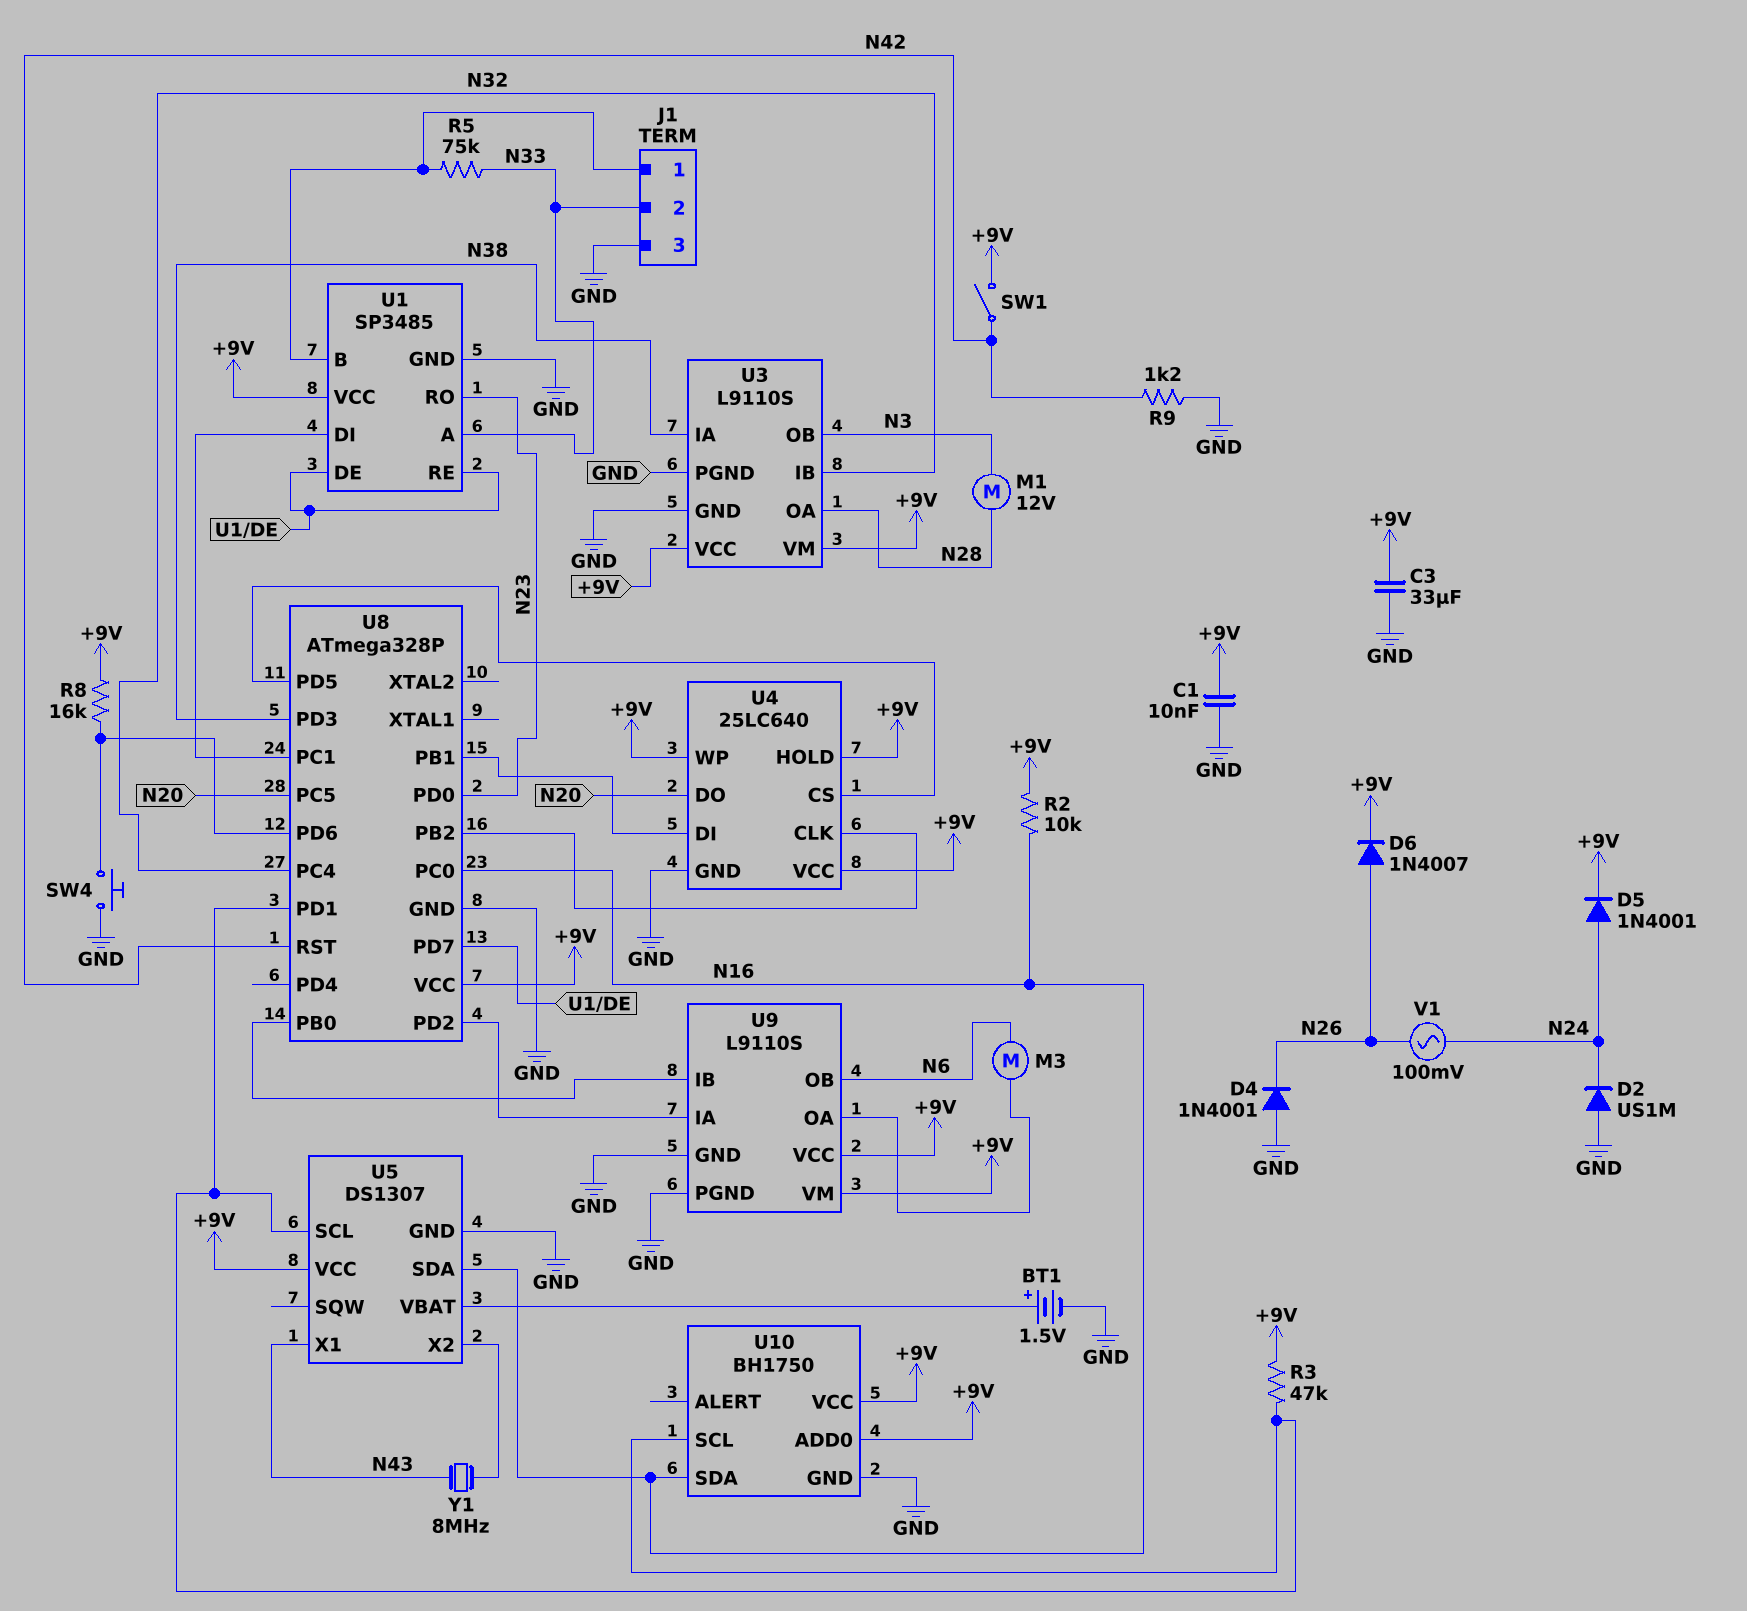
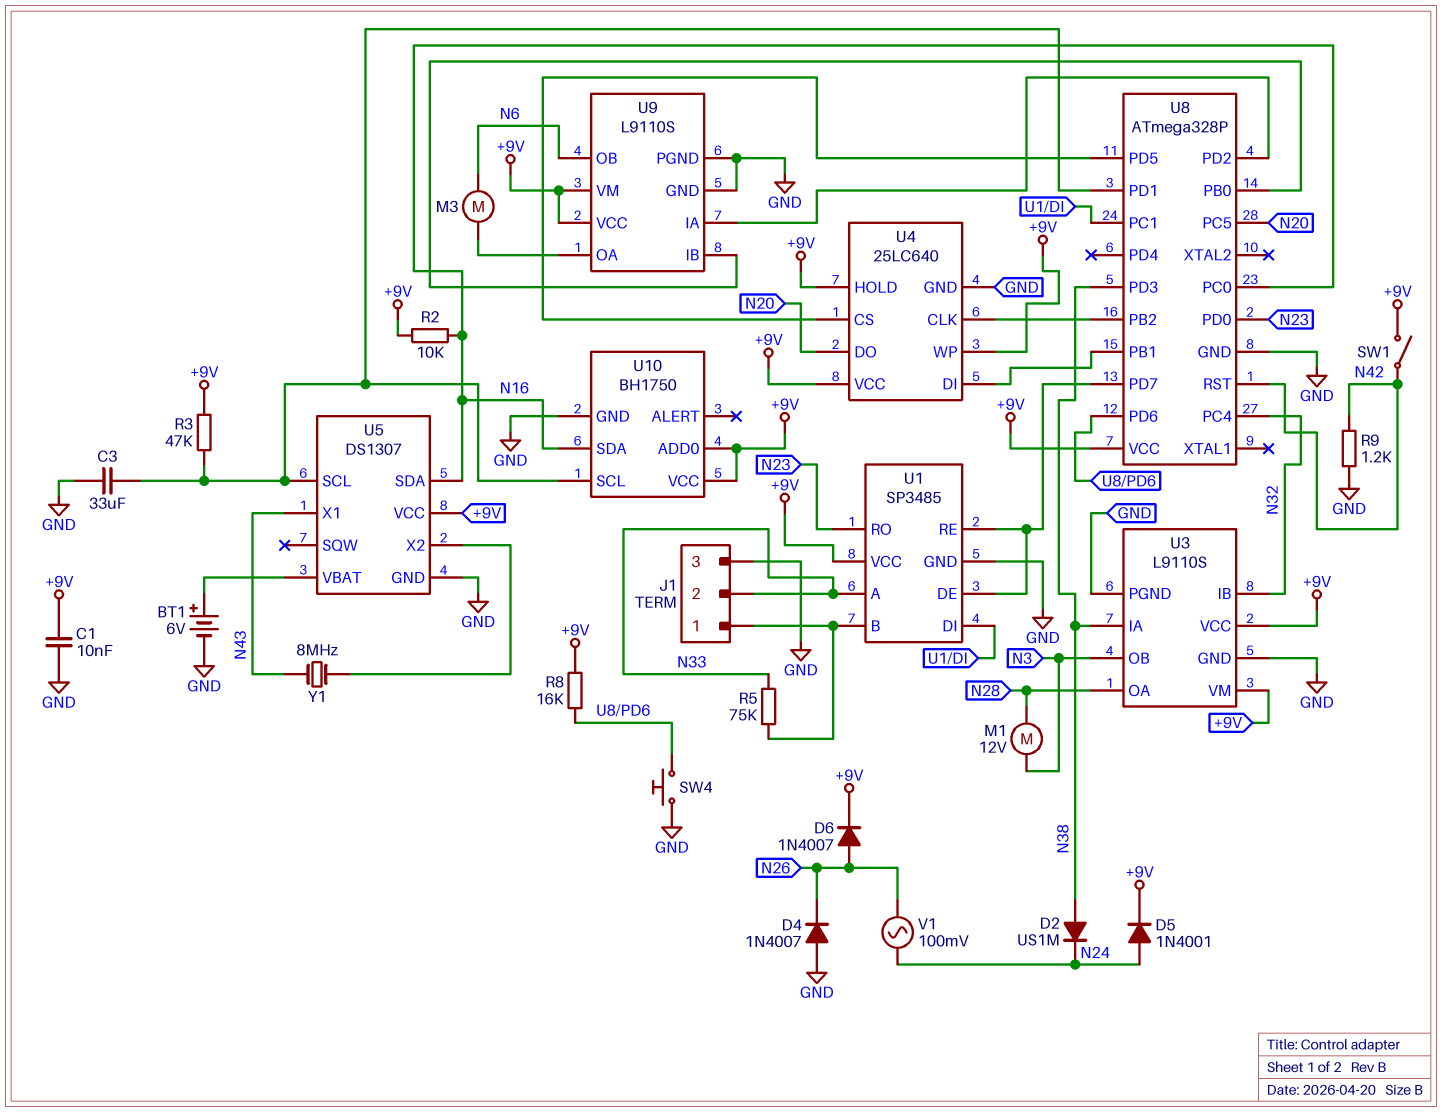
BT1: 1.5V (plus U5/VBAT, minus GND) -> 6V (plus U5/VBAT, minus GND)
C3: 33uF (+9V, GND) -> 33uF (GND, U5/SCL)
D2: diode US1M (A GND, K N24) -> diode US1M (A N38, K N24)
D4: diode 1N4001 (A GND, K N26) -> diode 1N4007 (A GND, K N26)

